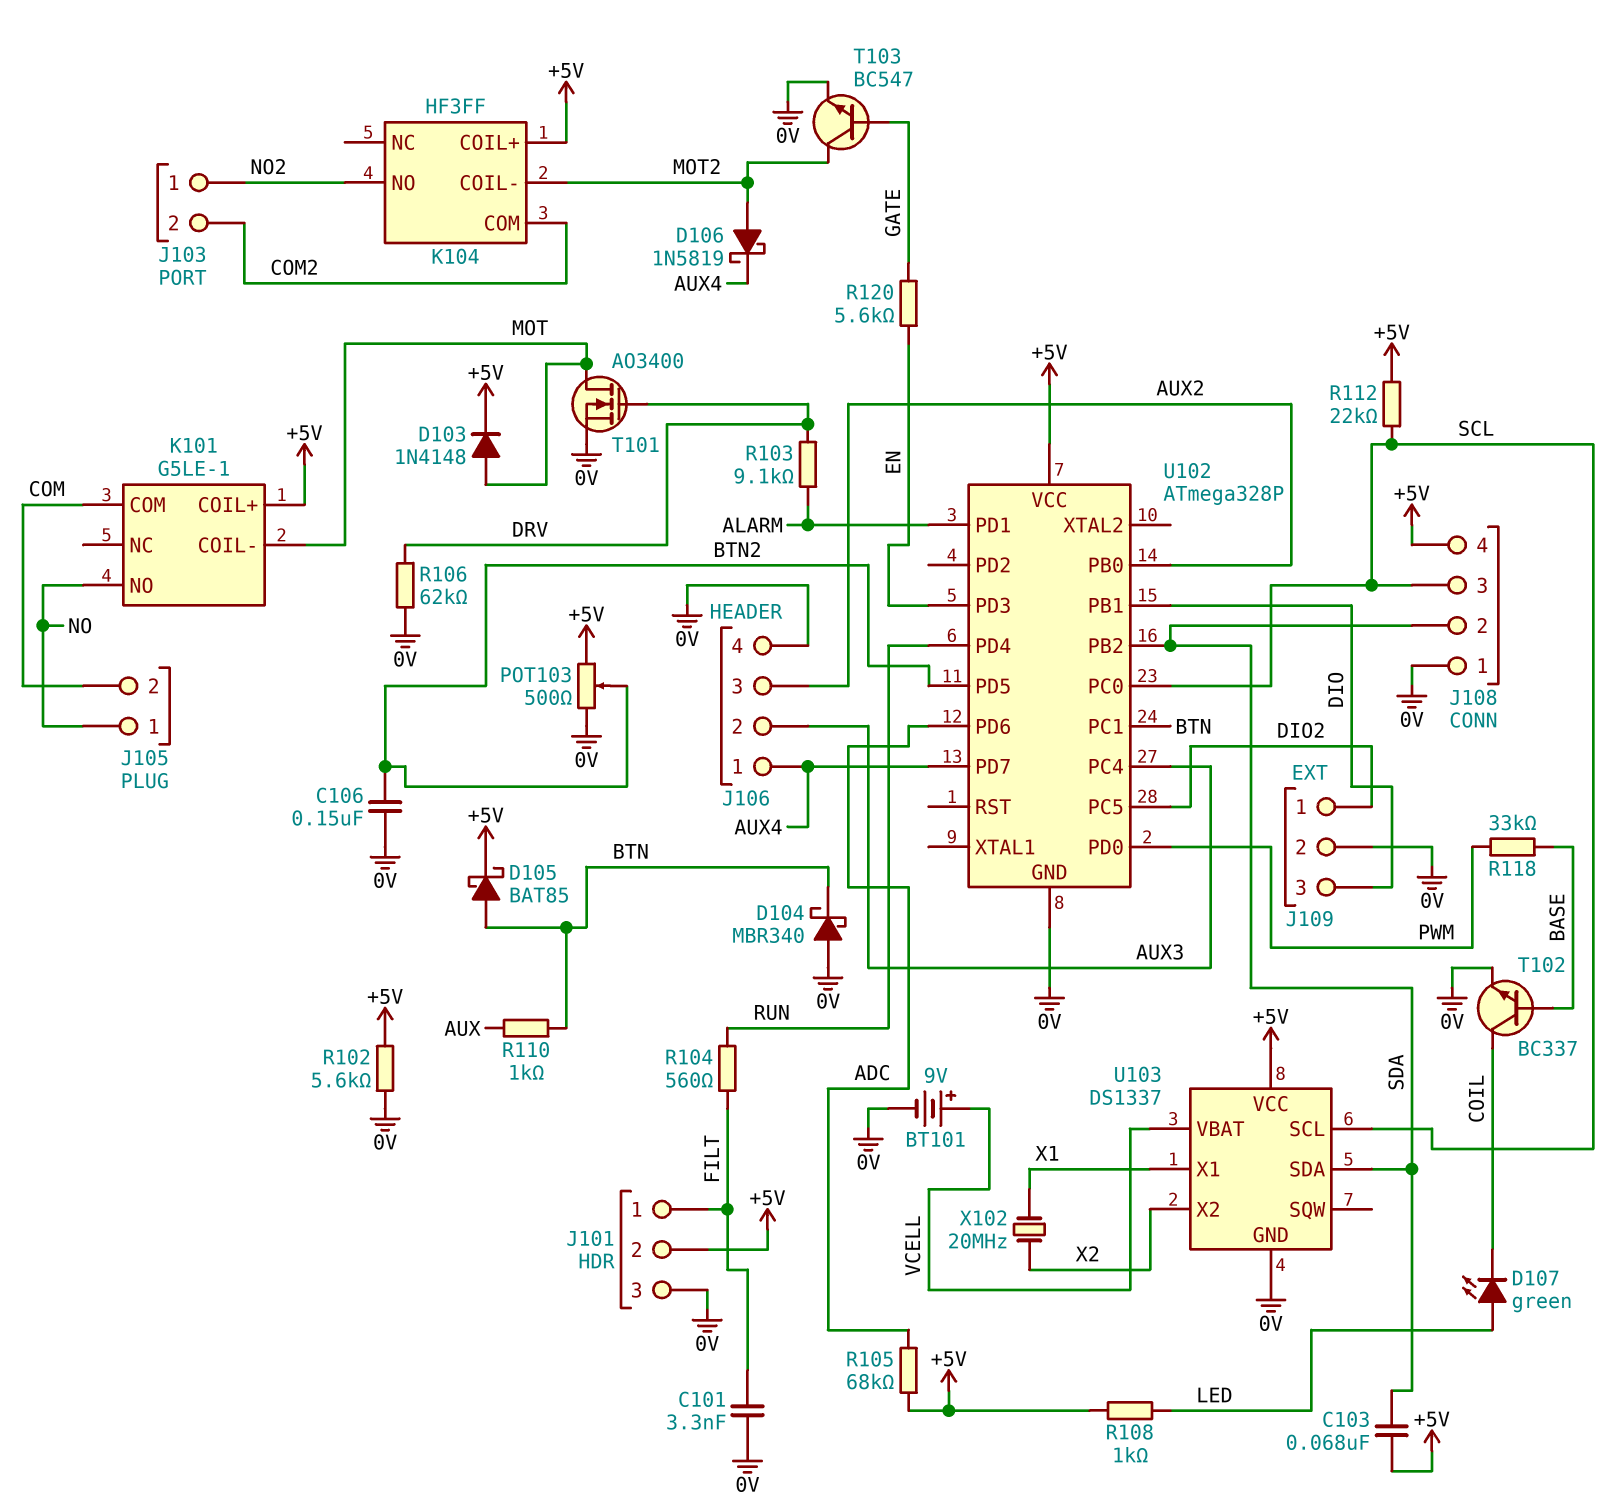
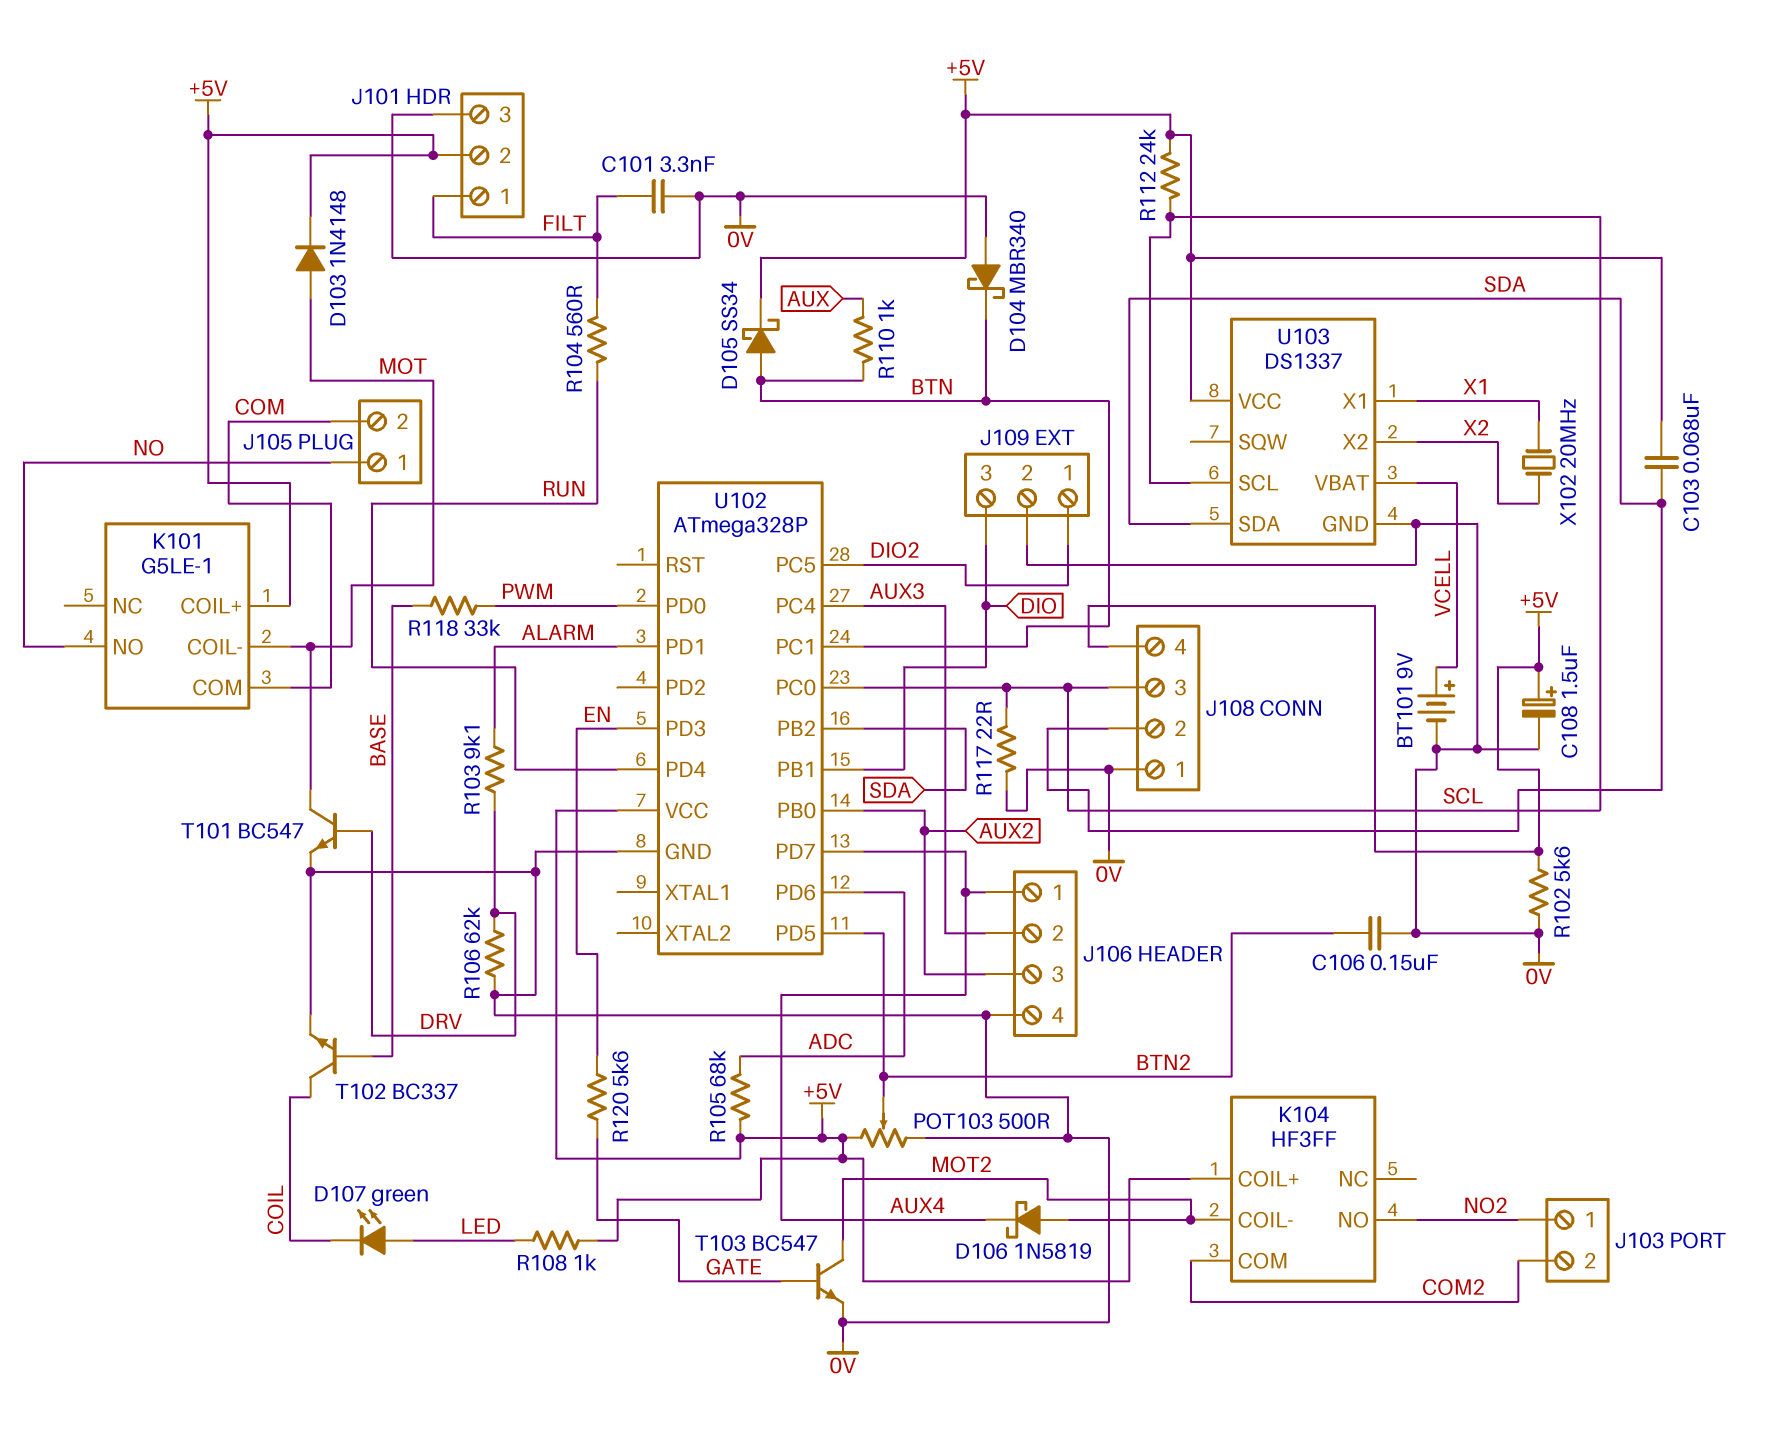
C108: none -> 1.5uF (plus +5V, minus 0V)
D105: schottky BAT85 (A BTN, K +5V) -> schottky SS34 (A BTN, K +5V)
R112: 22k (+5V, SCL) -> 24k (+5V, SCL)
R117: none -> 22 (0V, SCL)
T101: NMOS AO3400 (G DRV, D MOT, S 0V) -> NPN BC547 (B DRV, C MOT, E 0V)

